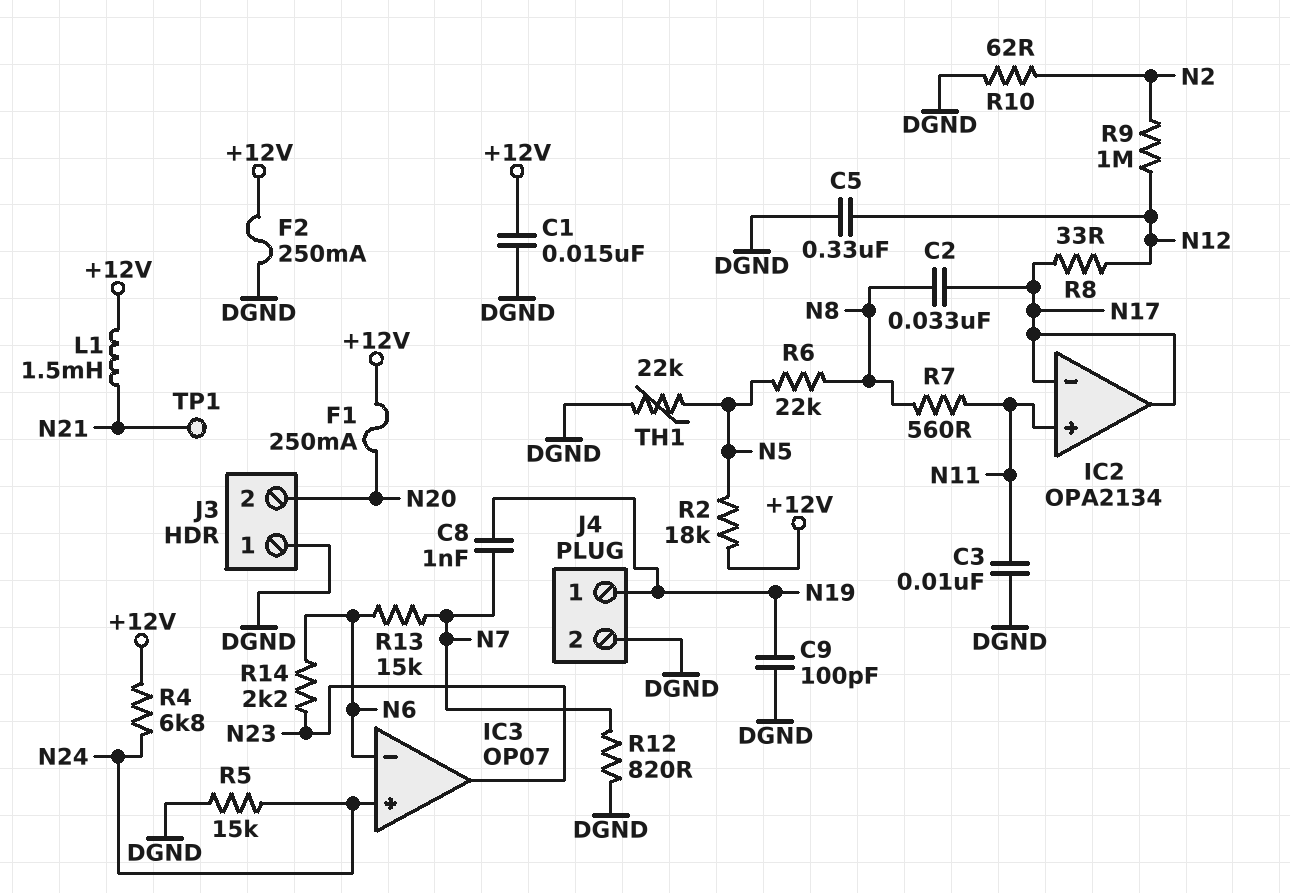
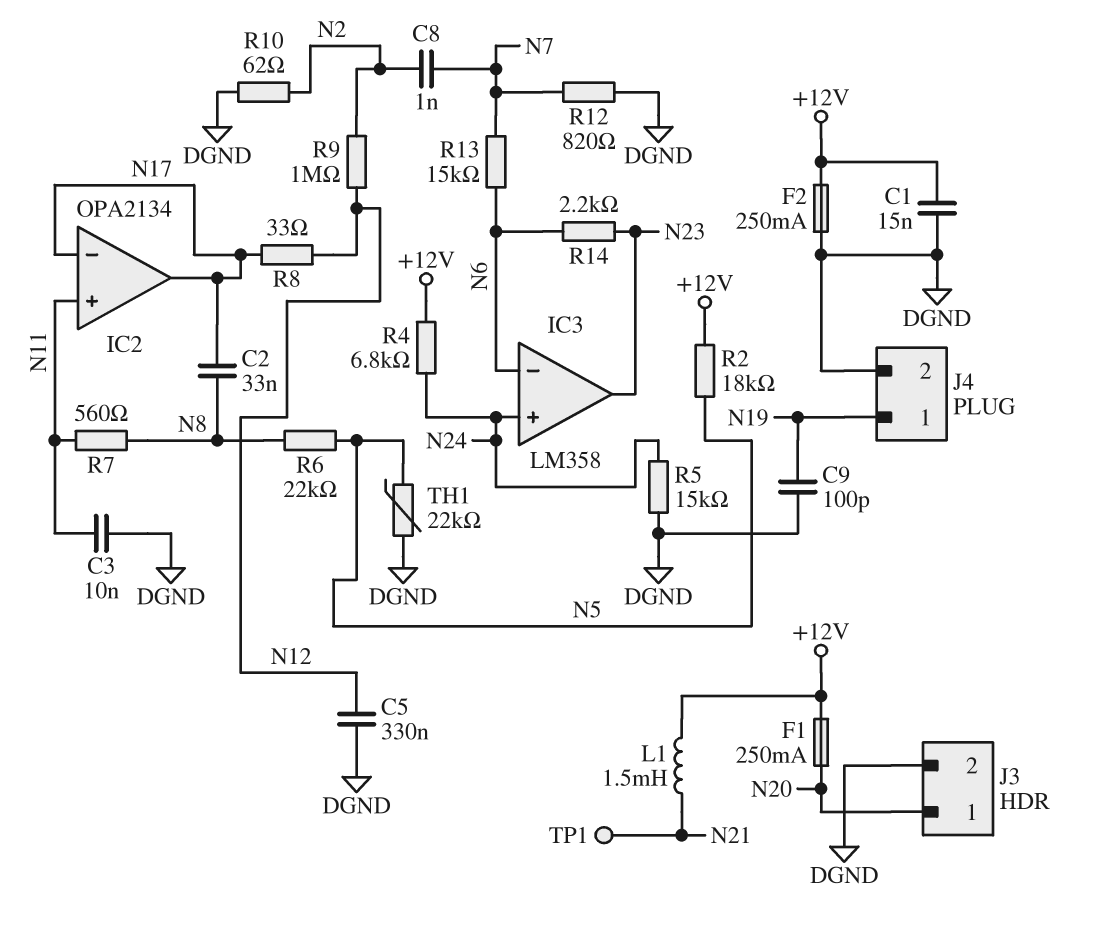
C8: 1nF (N7, N19) -> 1nF (N2, N7)
IC3: OP07 -> LM358
J3 pin 1: DGND -> N20
J3 pin 2: N20 -> DGND

